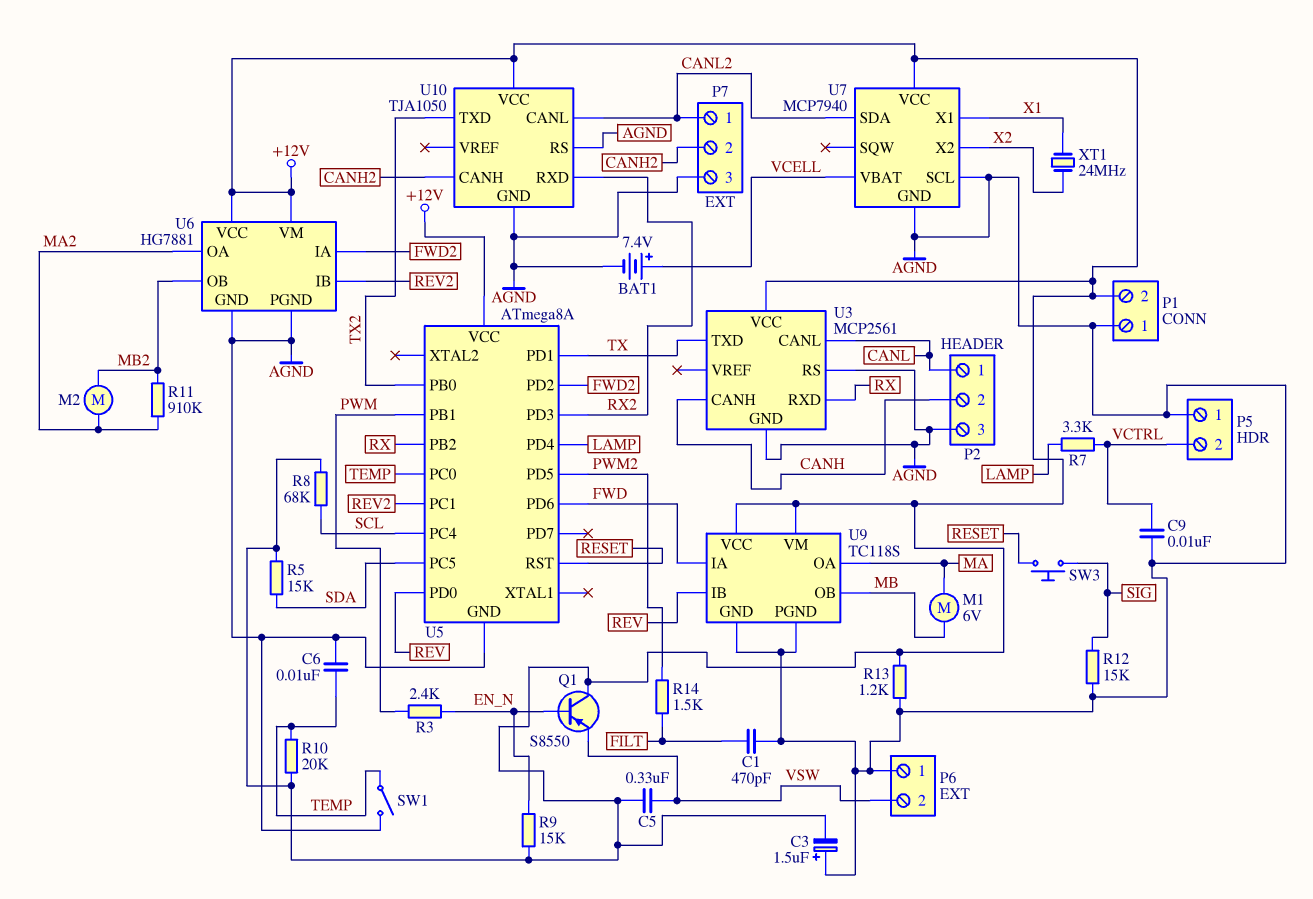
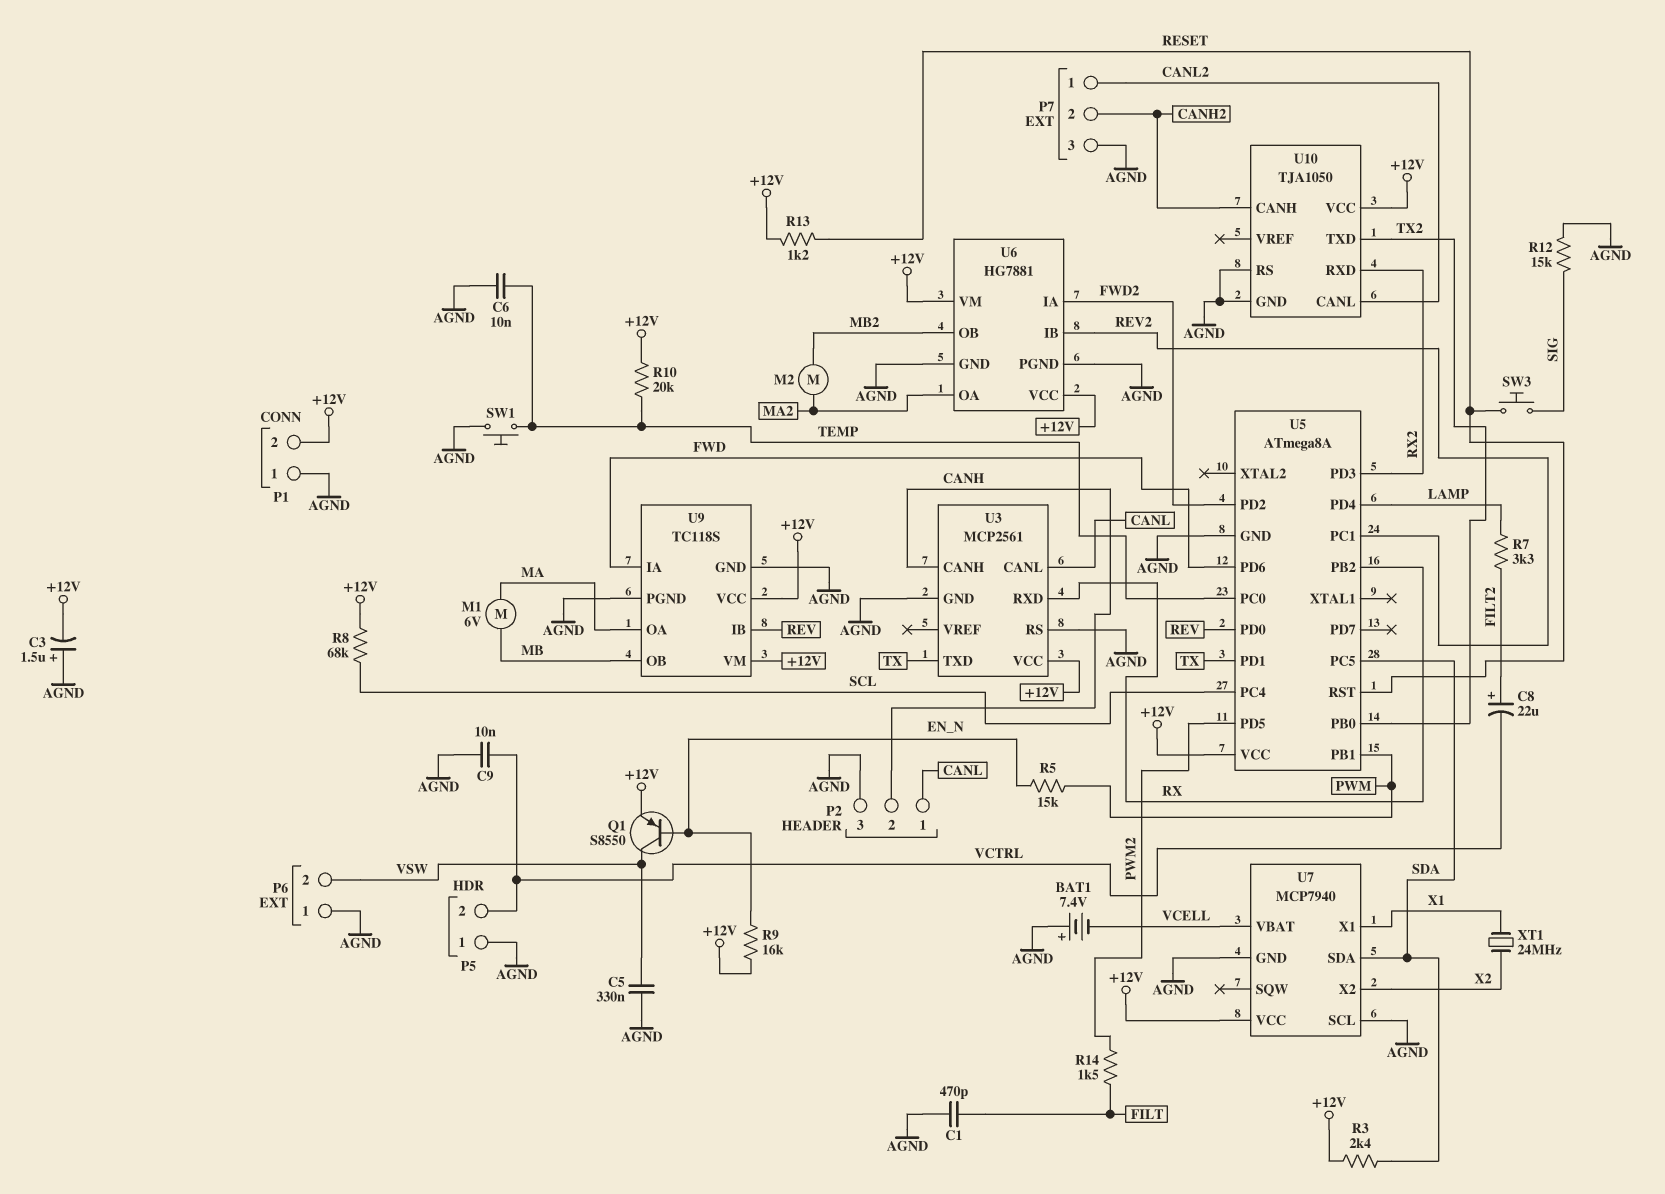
BAT1: 7.4V (plus VCELL, minus AGND) -> 7.4V (plus AGND, minus VCELL)
C5: 330nF (+12V, VSW) -> 330nF (AGND, VSW)
C8: none -> 22uF (plus FILT2, minus VCTRL)
Q1: PNP S8550 (B EN_N, C +12V, E VSW) -> PNP S8550 (B EN_N, C VSW, E +12V)
R3: 2.4k (EN_N, PWM) -> 2.4k (+12V, SDA)
R5: 15k (+12V, SDA) -> 15k (EN_N, PWM)
R7: 3.3k (LAMP, VCTRL) -> 3.3k (FILT2, LAMP)
R9: 15k (+12V, EN_N) -> 16k (+12V, EN_N)
R11: 910k (MA2, MB2) -> none
R13: 1.2k (+12V, AGND) -> 1.2k (+12V, RESET)
SW1: switch (AGND, TEMP) -> button (AGND, TEMP)
U7 pin SDA: CANL2 -> SDA

